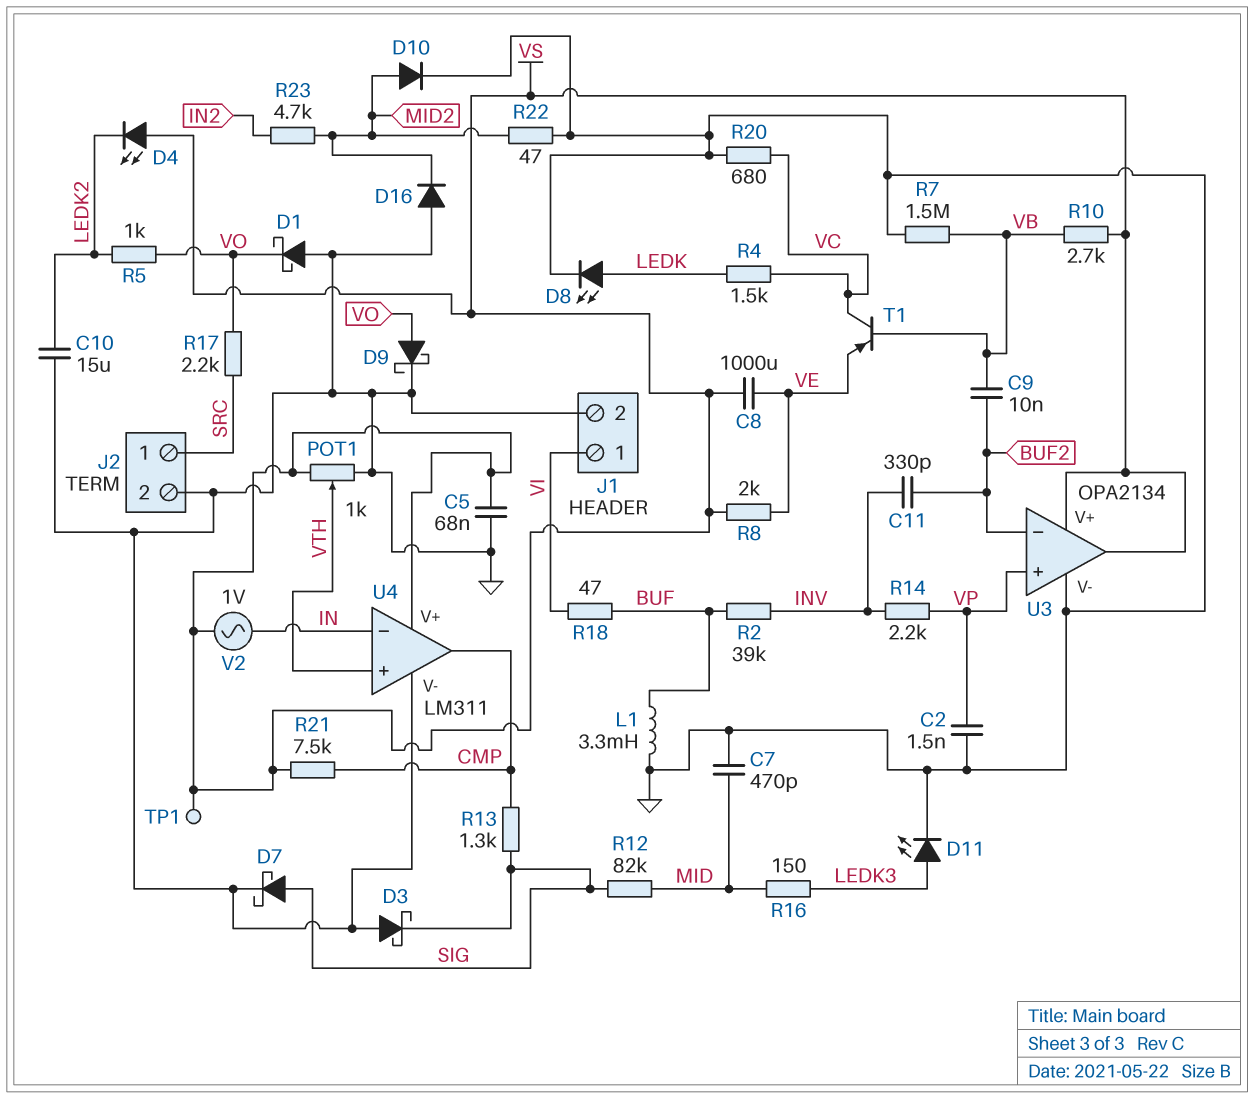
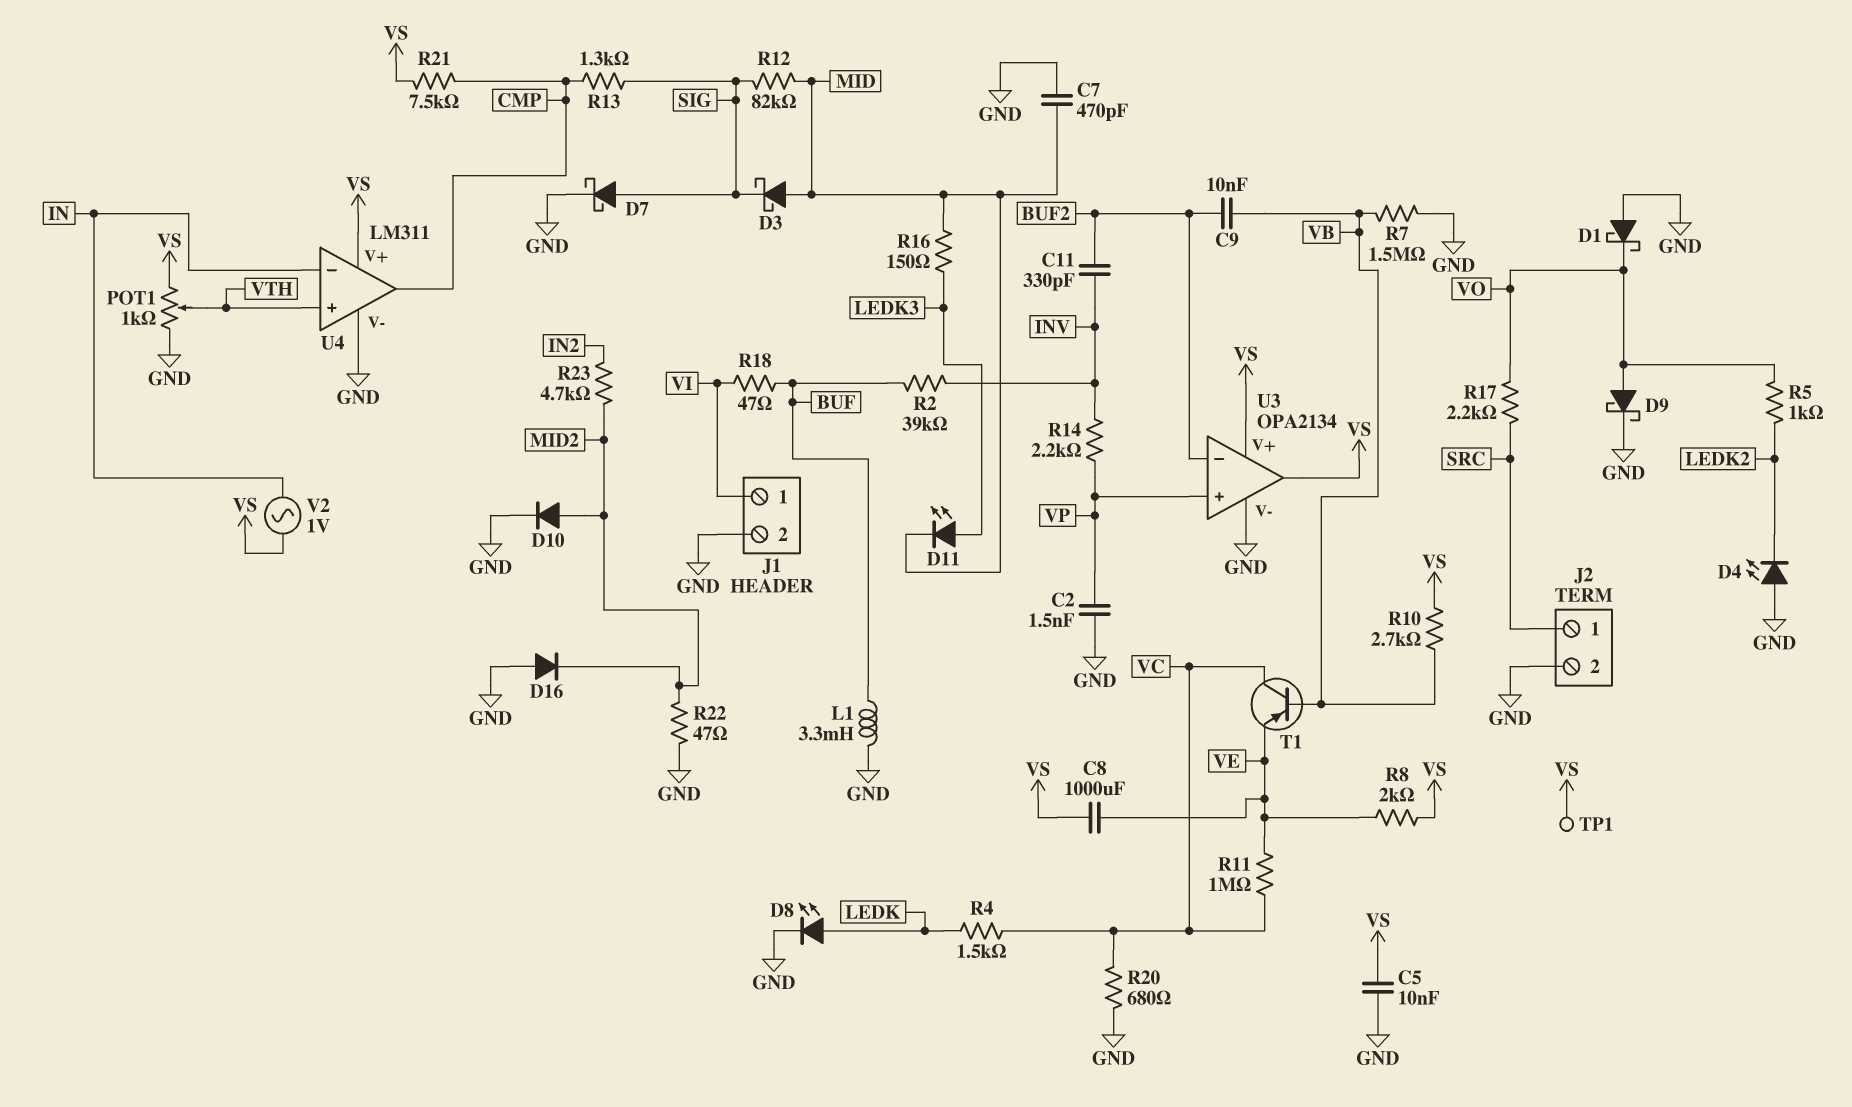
C5: 68nF (GND, VS) -> 10nF (GND, VS)
C10: 15uF (GND, LEDK2) -> none
D3: schottky (A GND, K SIG) -> schottky (A MID, K SIG)
D4: LED (A VS, K LEDK2) -> LED (A GND, K LEDK2)
D11: LED (A LEDK3, K GND) -> LED (A LEDK3, K MID)
R11: none -> 1M (VC, VE)

